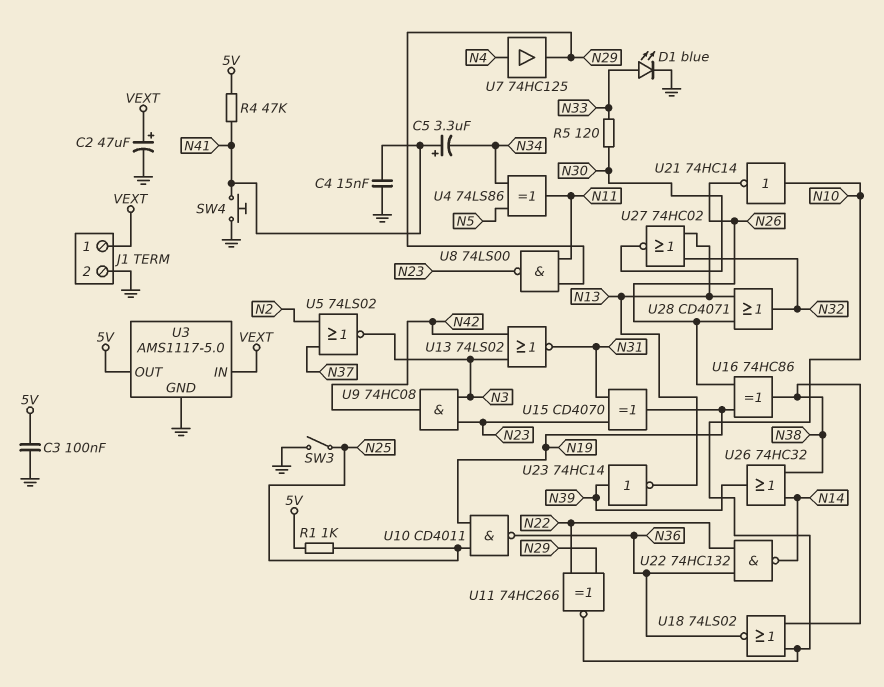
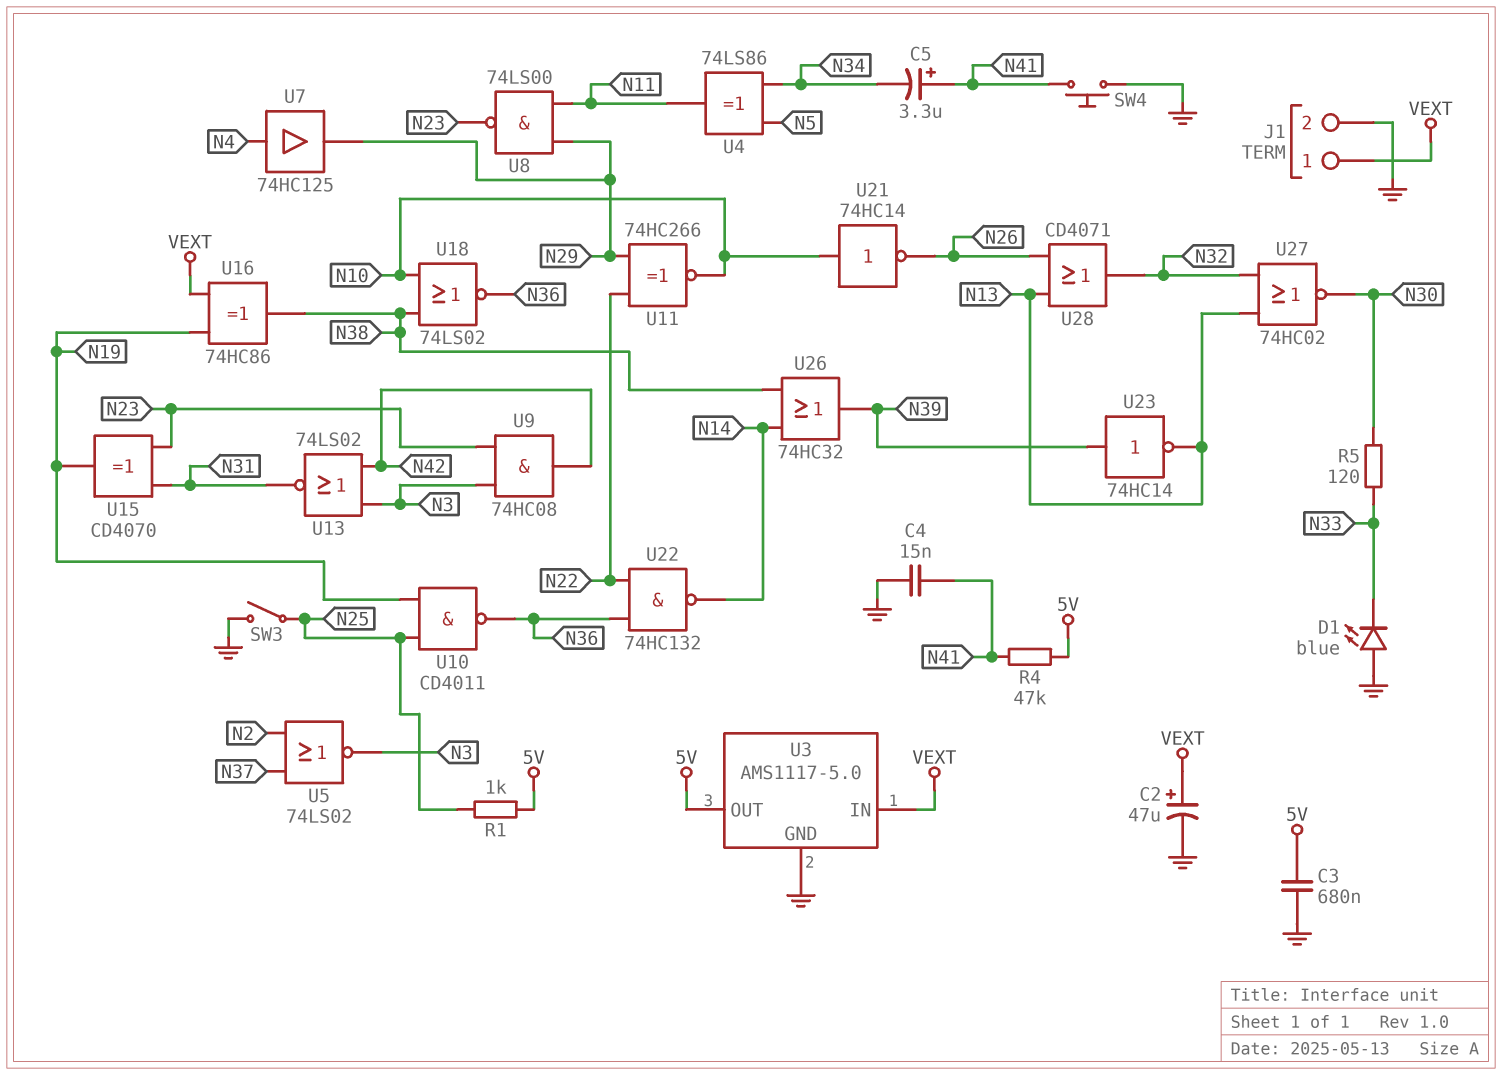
C3: 100nF (5V, GND) -> 680nF (5V, GND)
D1: LED blue (A N33, K GND) -> LED blue (A GND, K N33)
U16: XOR 74HC86 (in N19, in N26, out N38) -> XOR 74HC86 (in N19, in VEXT, out N38)

